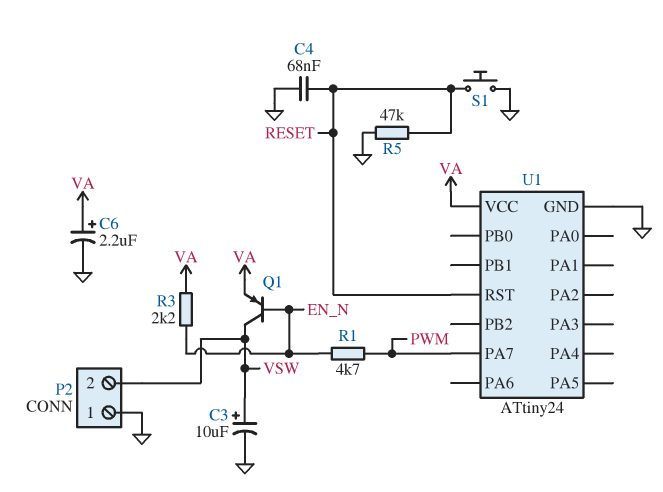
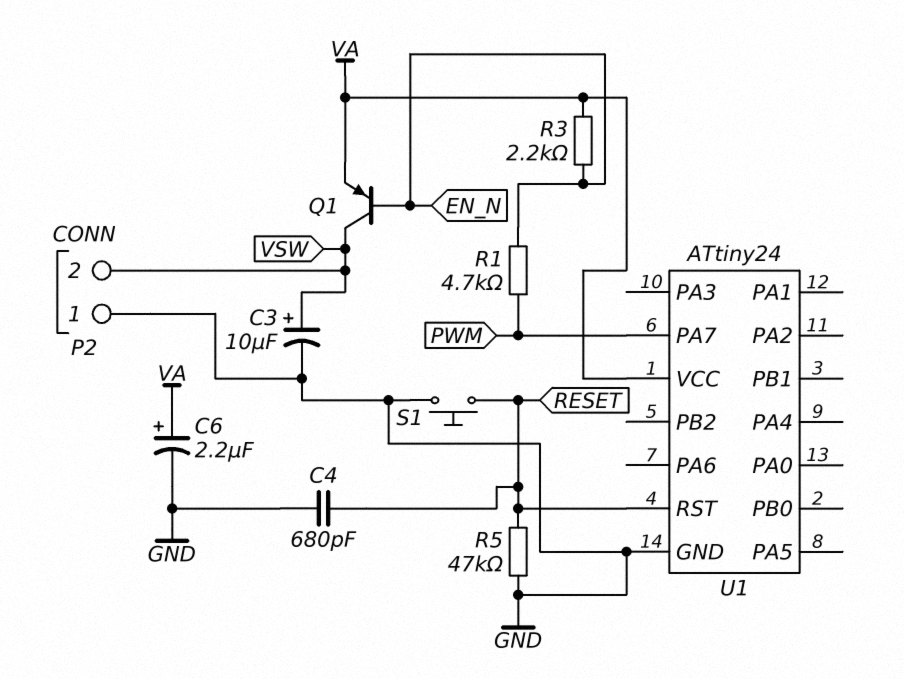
C4: 68nF (GND, RESET) -> 680pF (GND, RESET)

